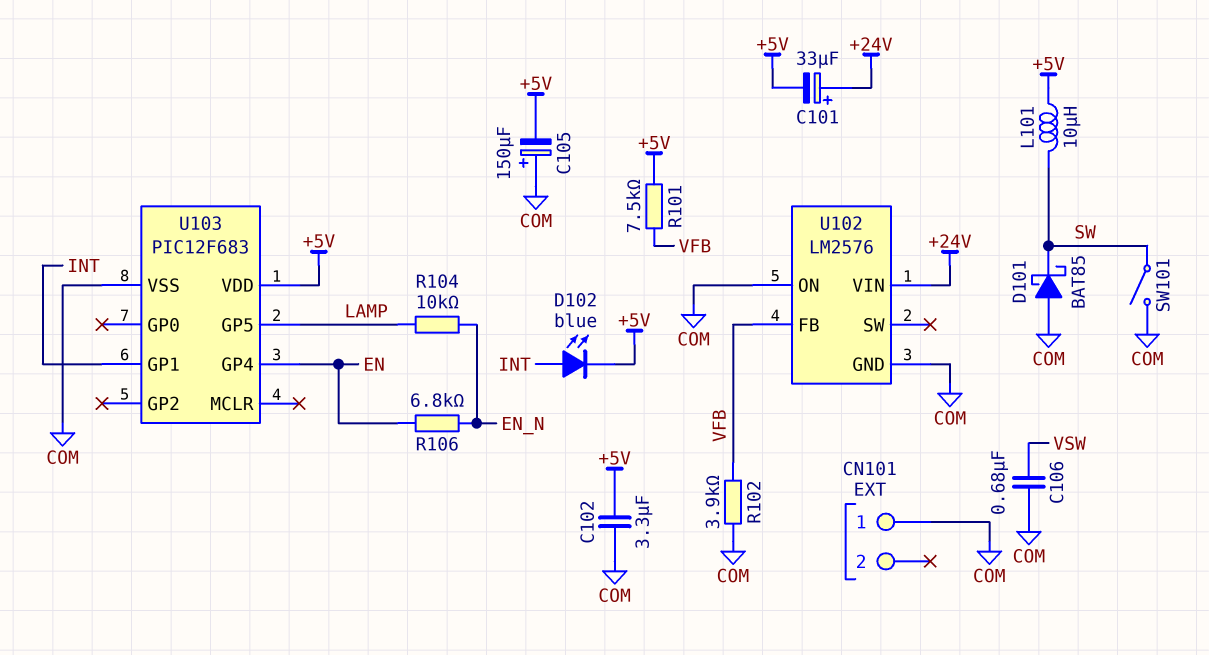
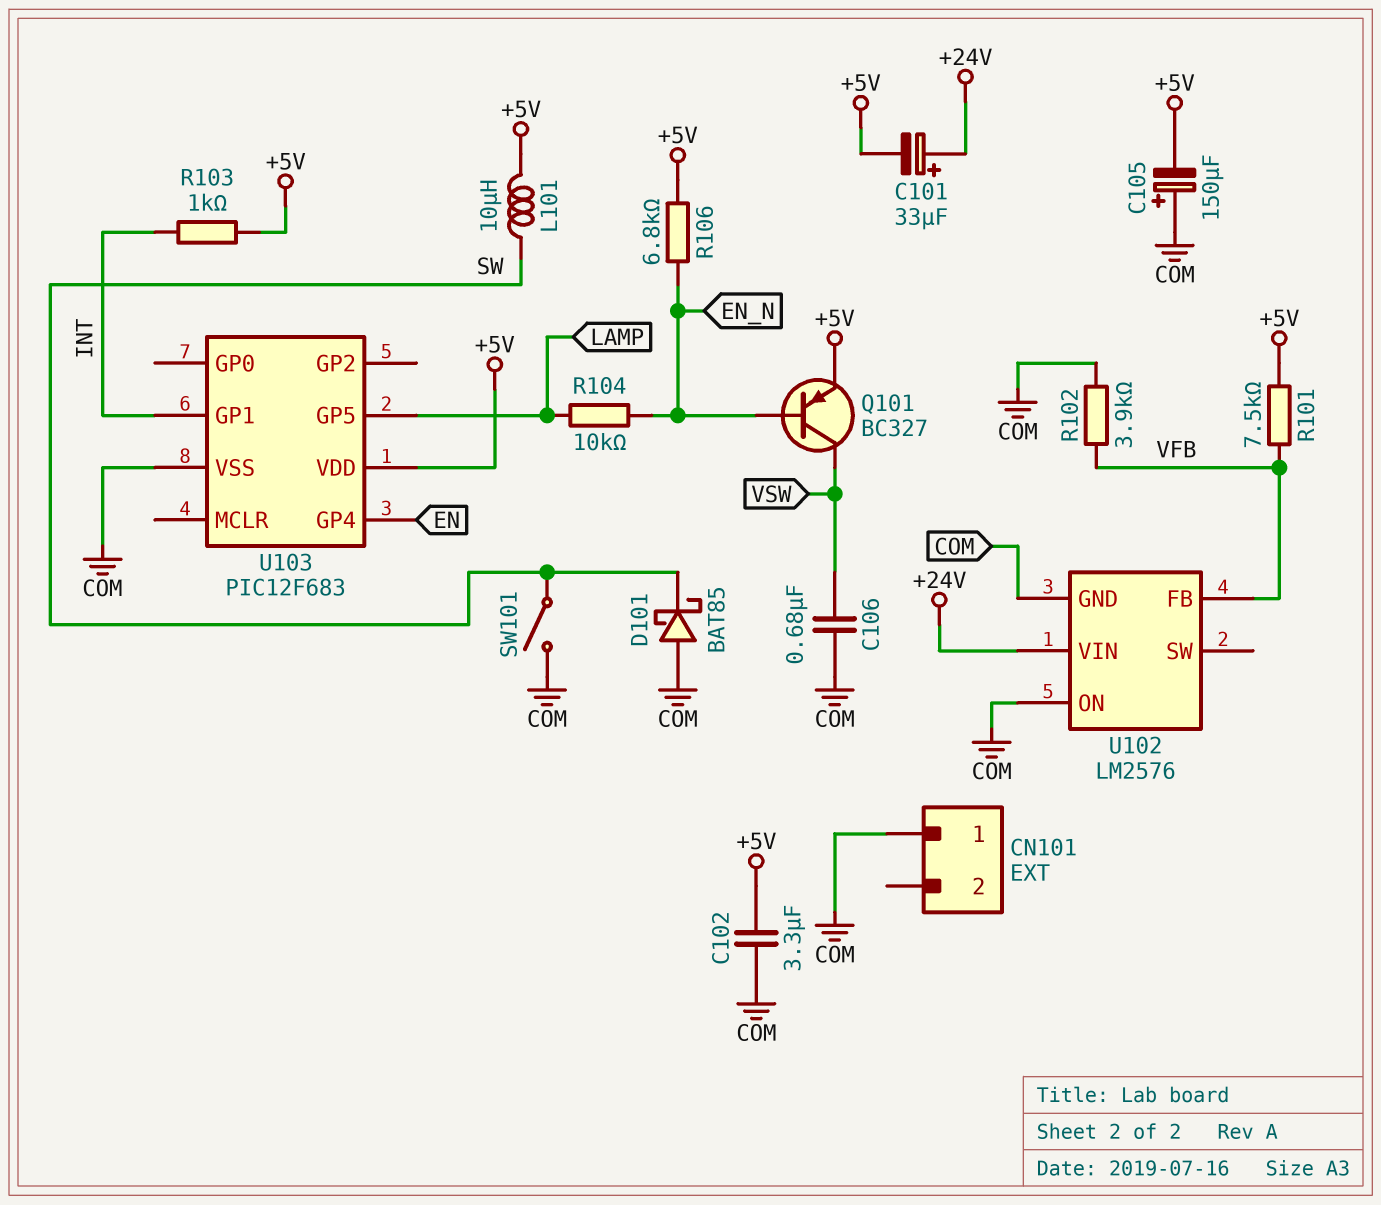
D102: LED blue (A INT, K +5V) -> none
Q101: none -> PNP BC327 (B EN_N, C VSW, E +5V)
R103: none -> 1k (+5V, INT)
R106: 6.8k (EN, EN_N) -> 6.8k (+5V, EN_N)

